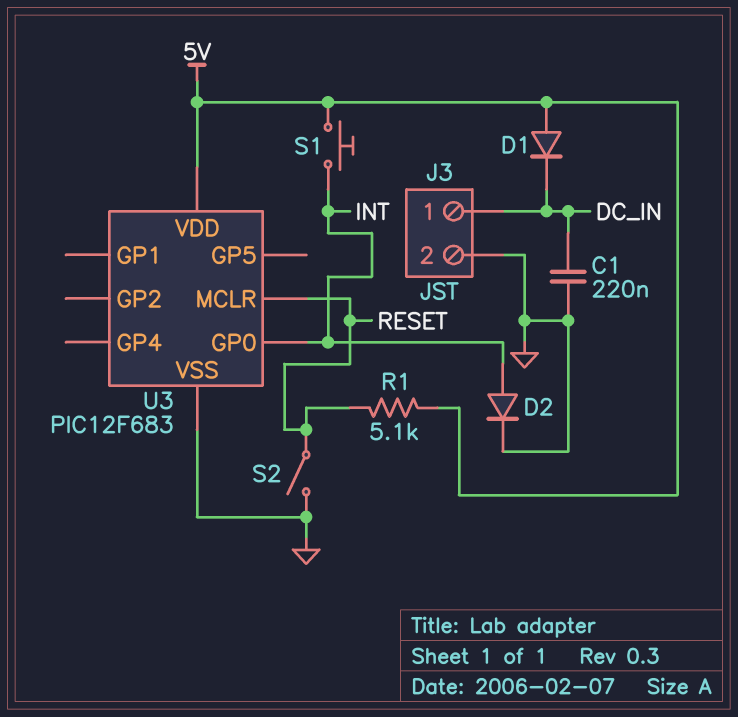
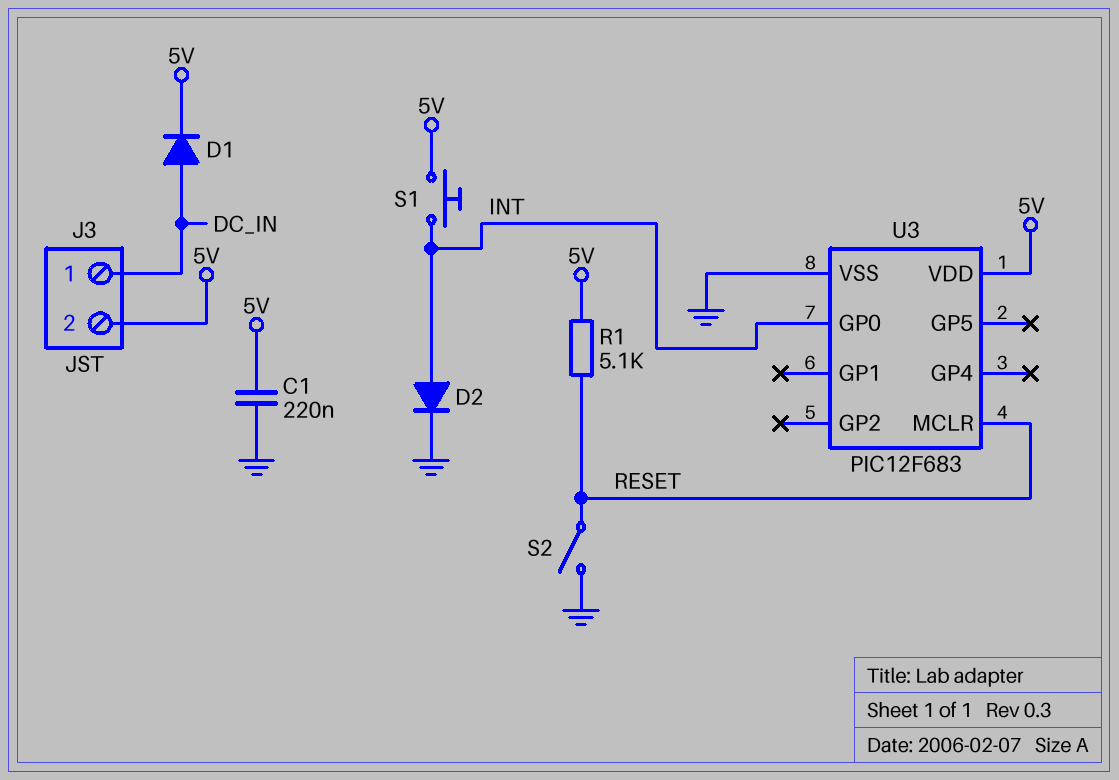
C1: 220nF (DC_IN, GND) -> 220nF (5V, GND)
D1: diode (A 5V, K DC_IN) -> diode (A DC_IN, K 5V)
J3 pin 2: GND -> 5V

